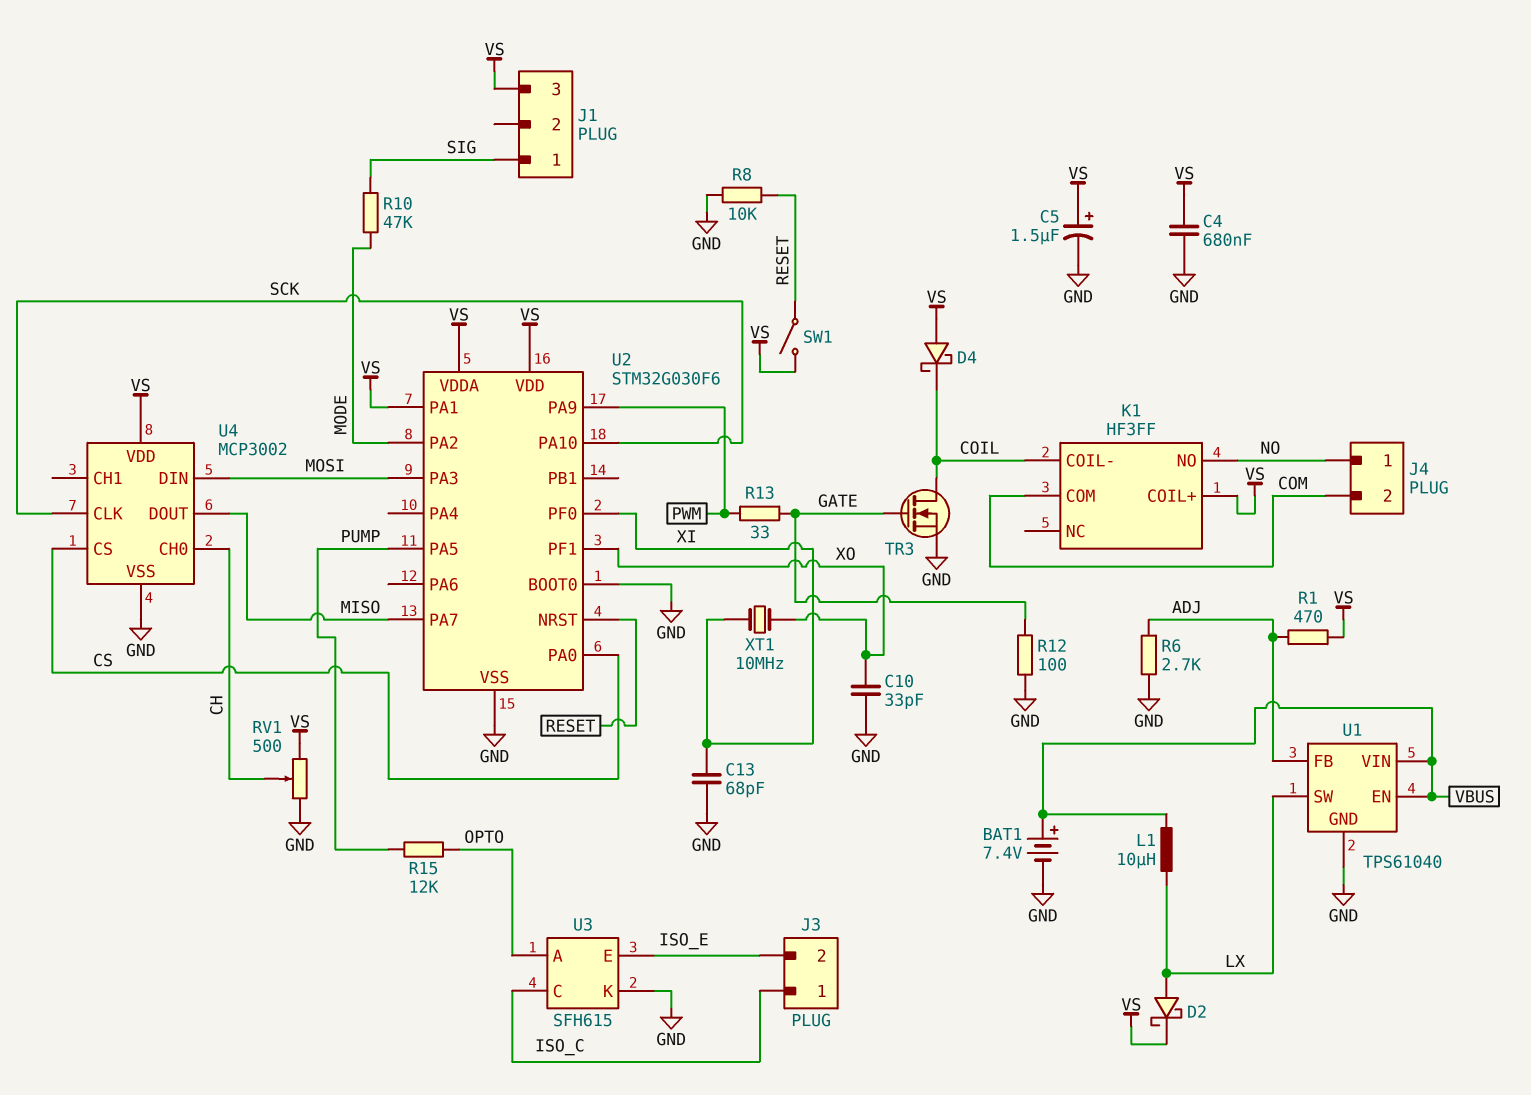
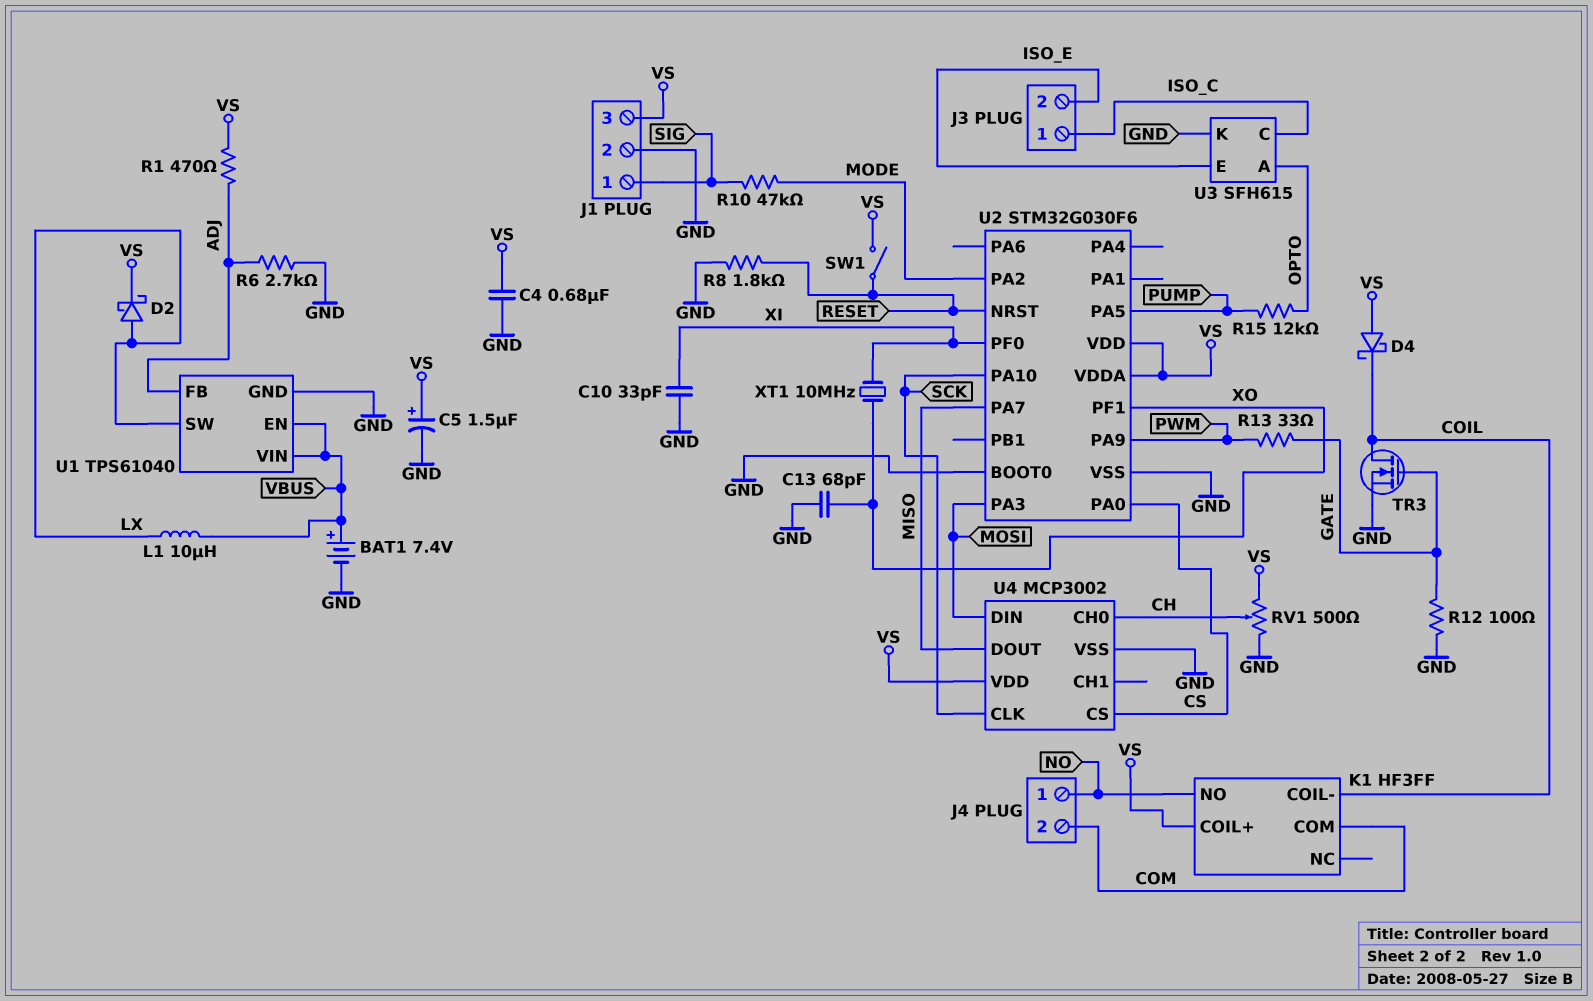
C10: 33pF (GND, XO) -> 33pF (GND, XI)
C13: 68pF (GND, XI) -> 68pF (GND, XO)
J1 pin 2: none -> GND
R8: 10k (GND, RESET) -> 1.8k (GND, RESET)
U2 pin PA1: VS -> none

